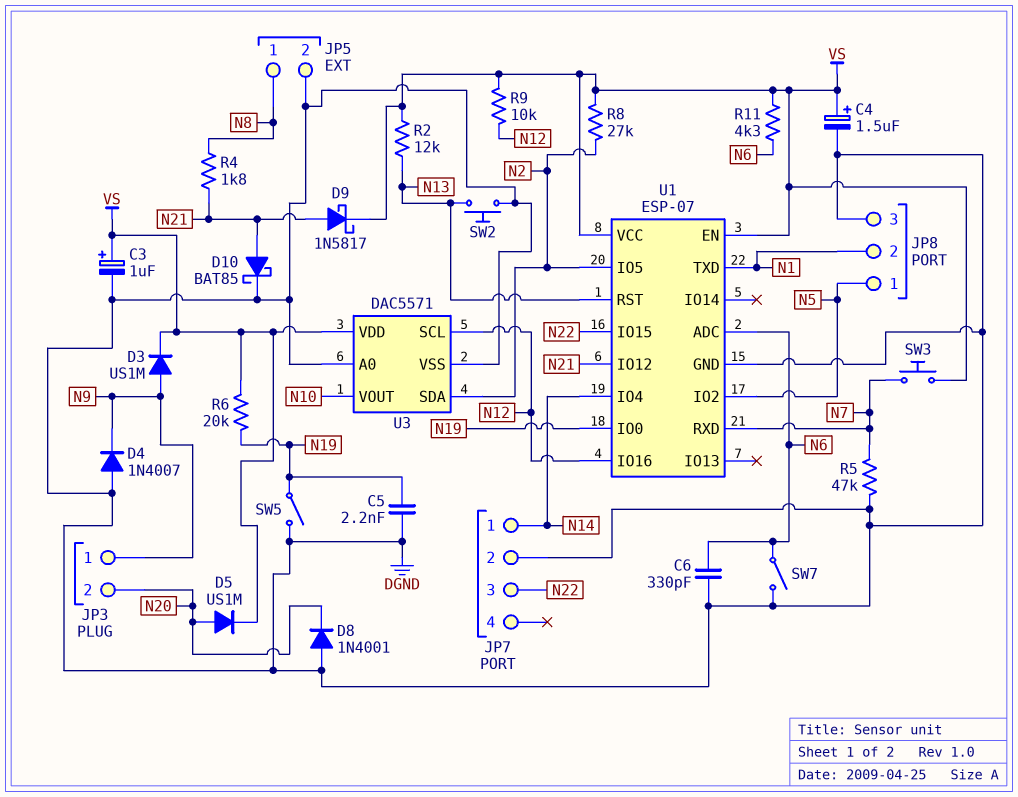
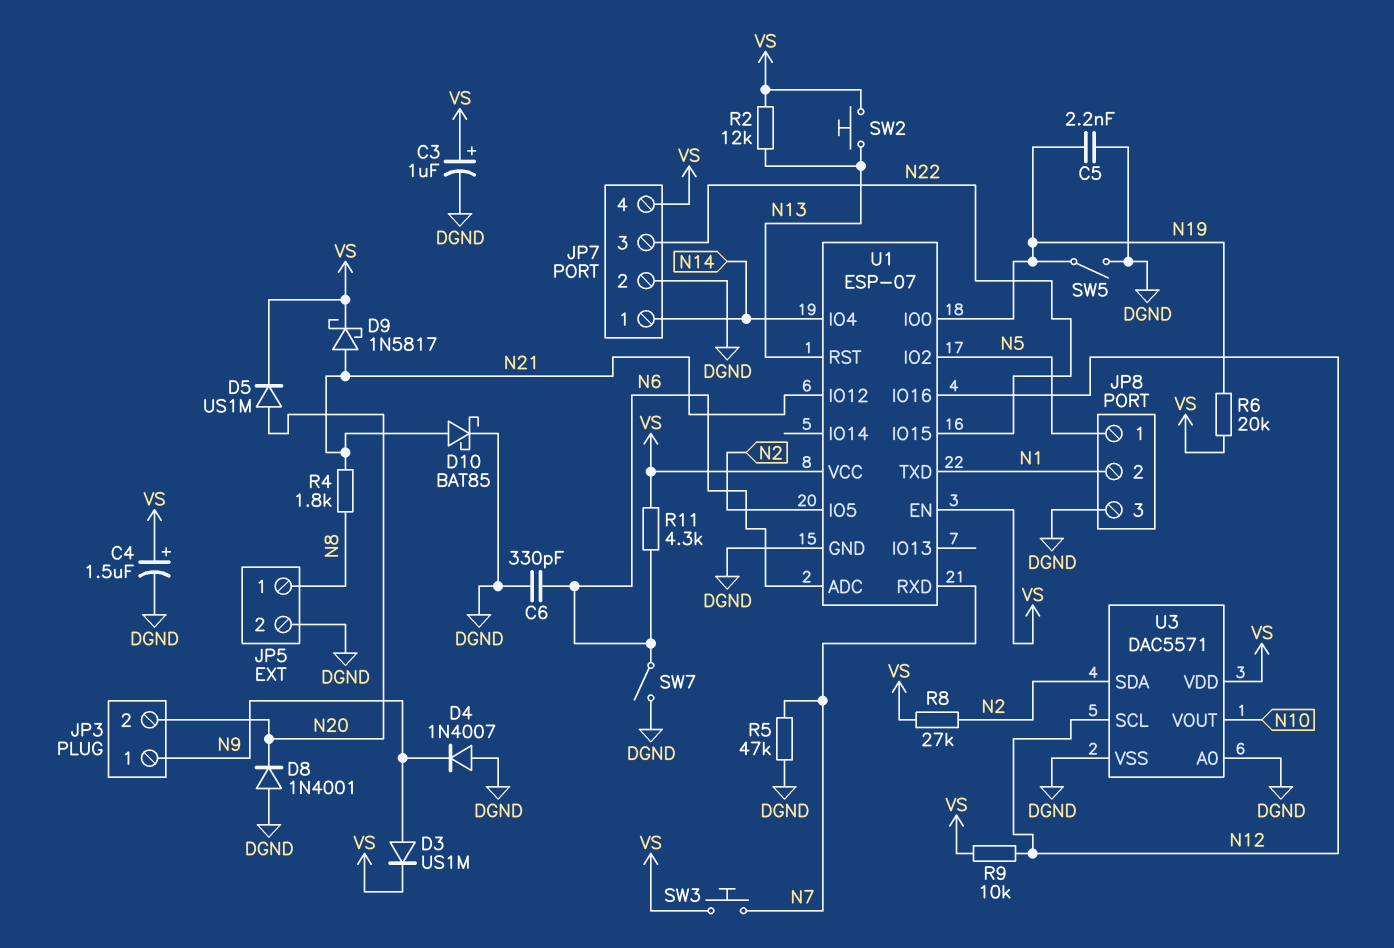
JP7 pin 4: none -> VS
SW2: button (DGND, N13) -> button (N13, VS)

